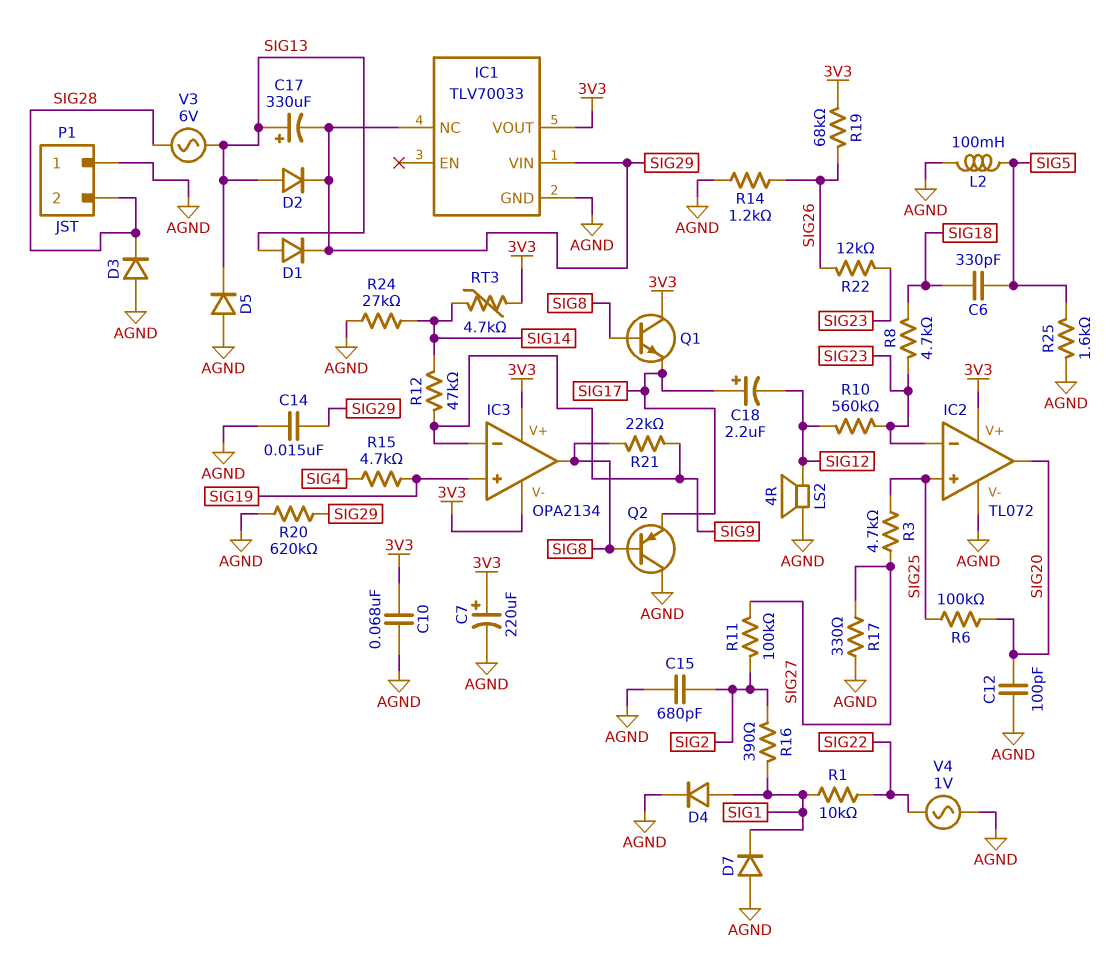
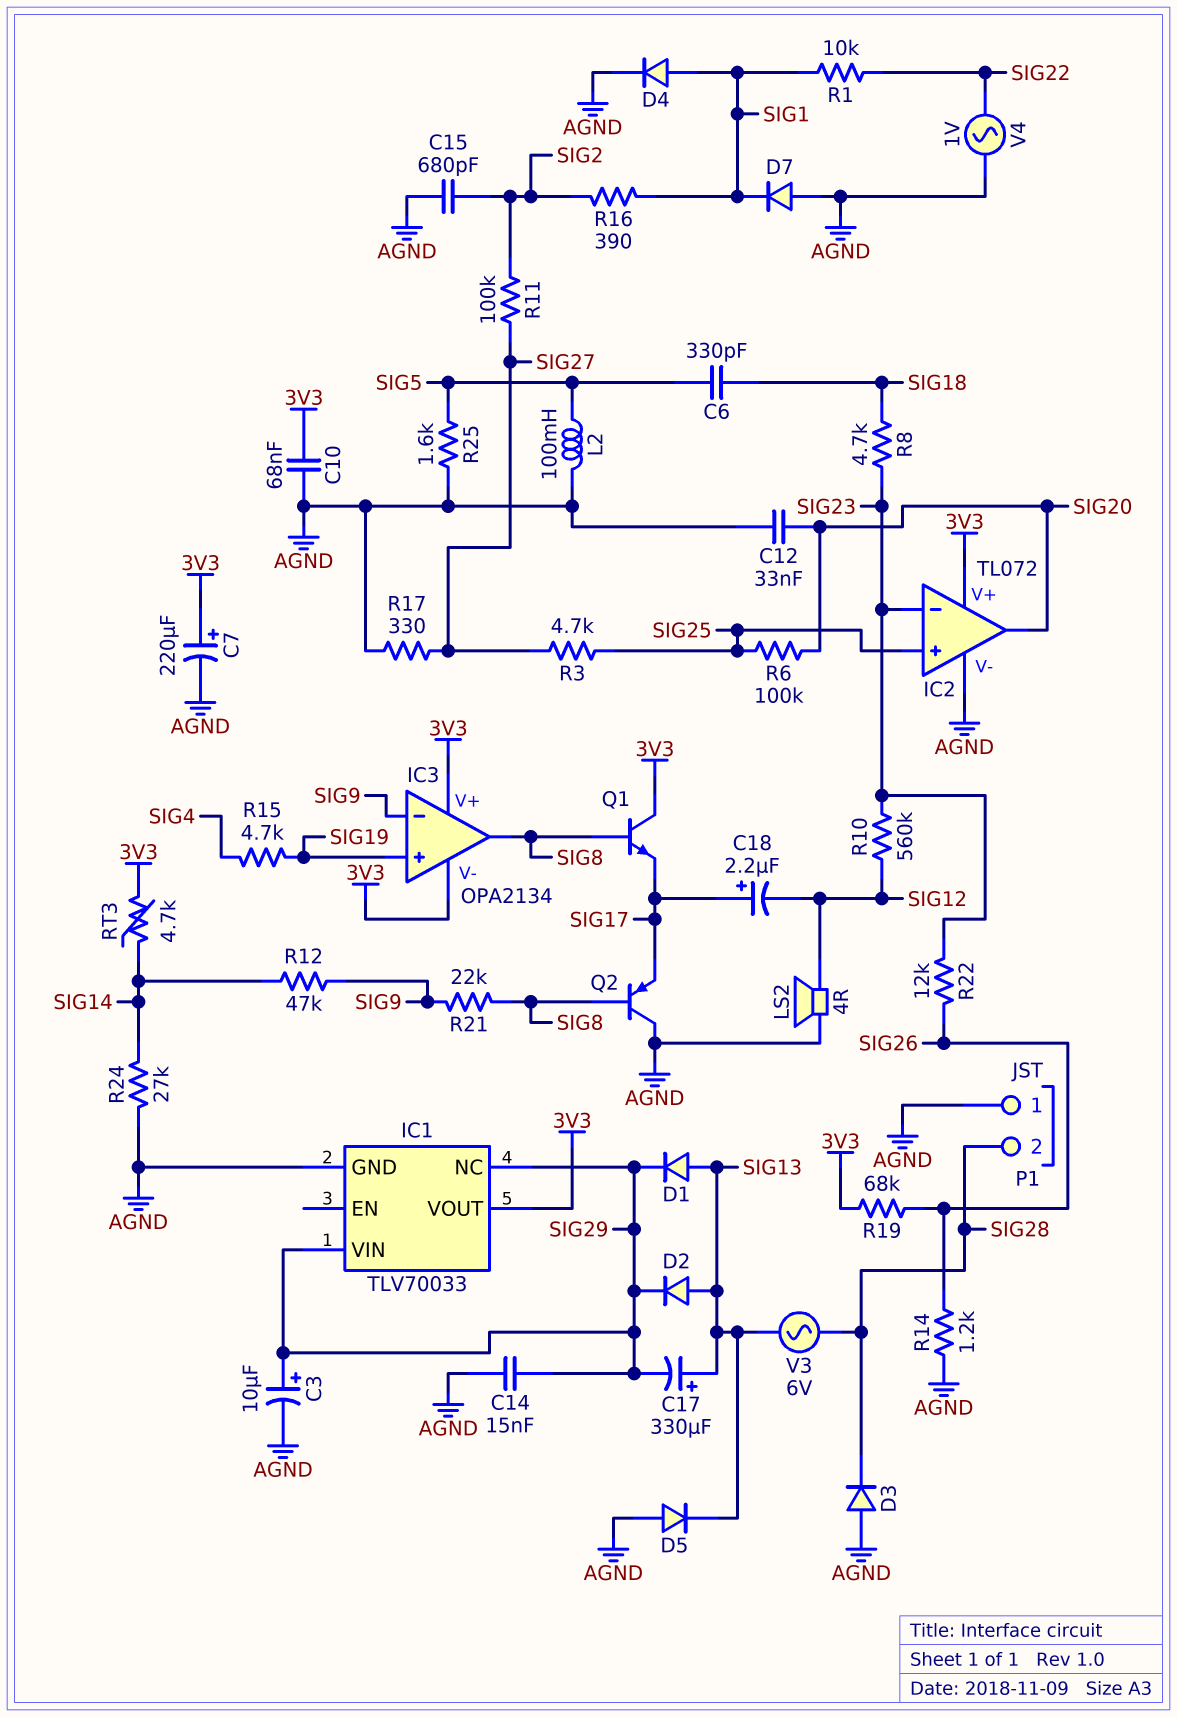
C3: none -> 10uF (plus SIG29, minus AGND)
C12: 100pF (AGND, SIG20) -> 33nF (AGND, SIG20)
R20: 620k (AGND, SIG29) -> none

